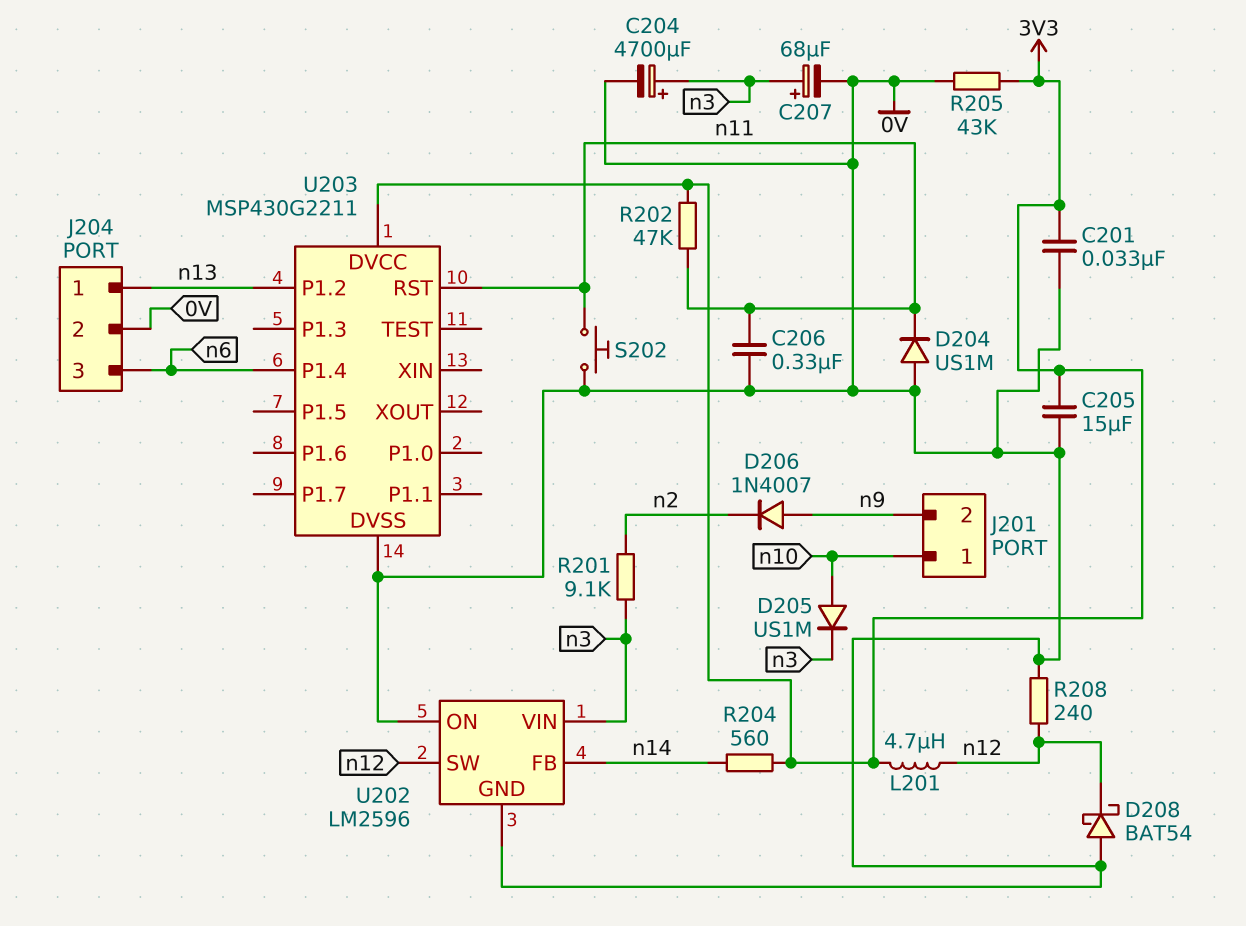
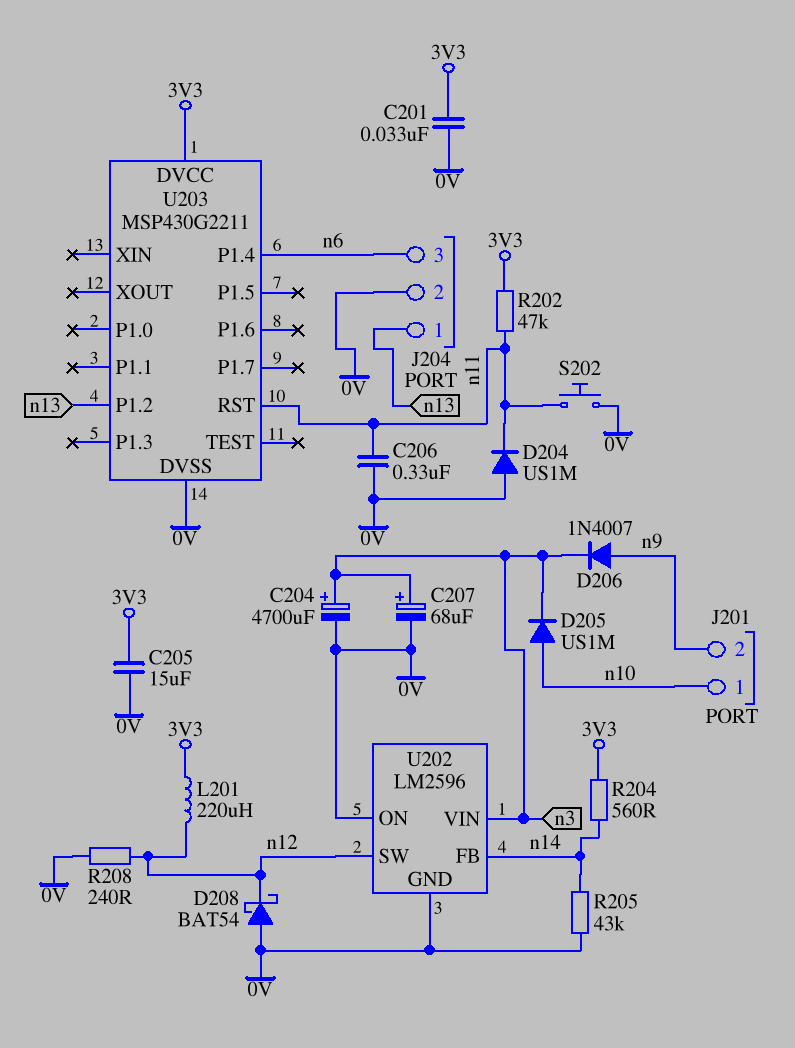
D206: diode 1N4007 (A n9, K n2) -> diode 1N4007 (A n9, K n3)
L201: 4.7uH (3V3, n12) -> 220uH (3V3, n12)
R201: 9.1k (n2, n3) -> none
R205: 43k (0V, 3V3) -> 43k (0V, n14)

